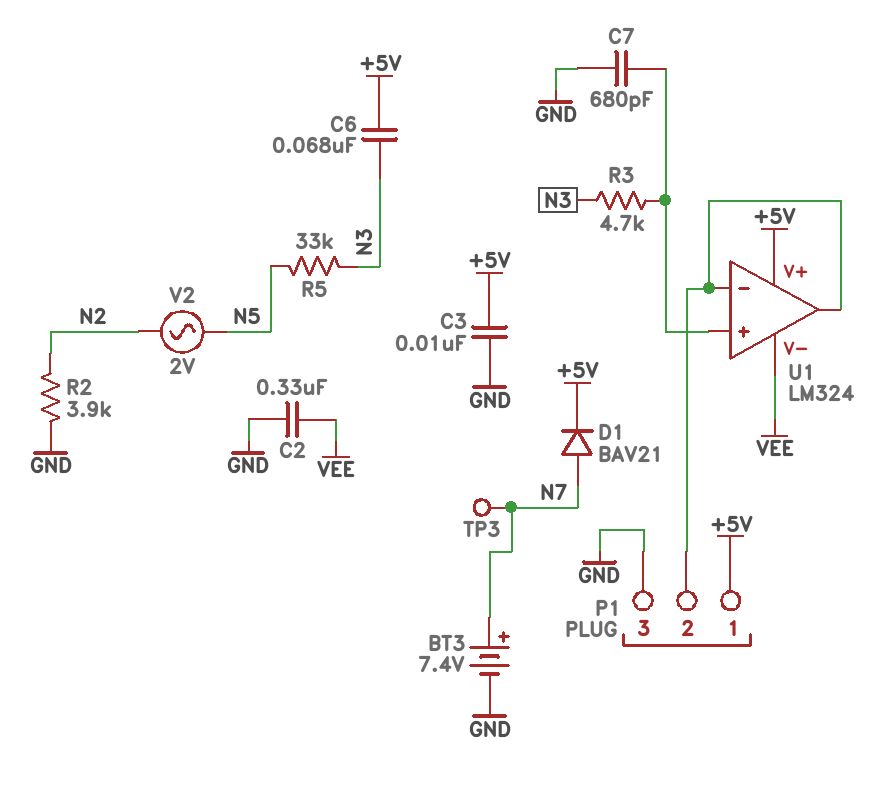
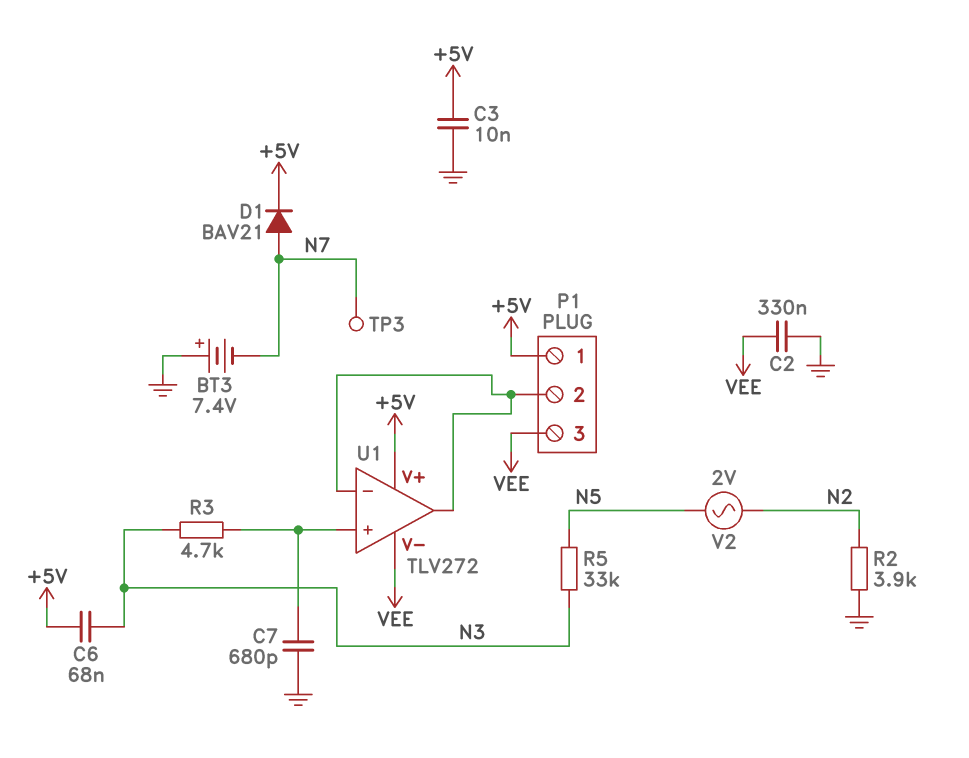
BT3: 7.4V (plus N7, minus GND) -> 7.4V (plus GND, minus N7)
P1 pin 3: GND -> VEE
U1: LM324 -> TLV272

